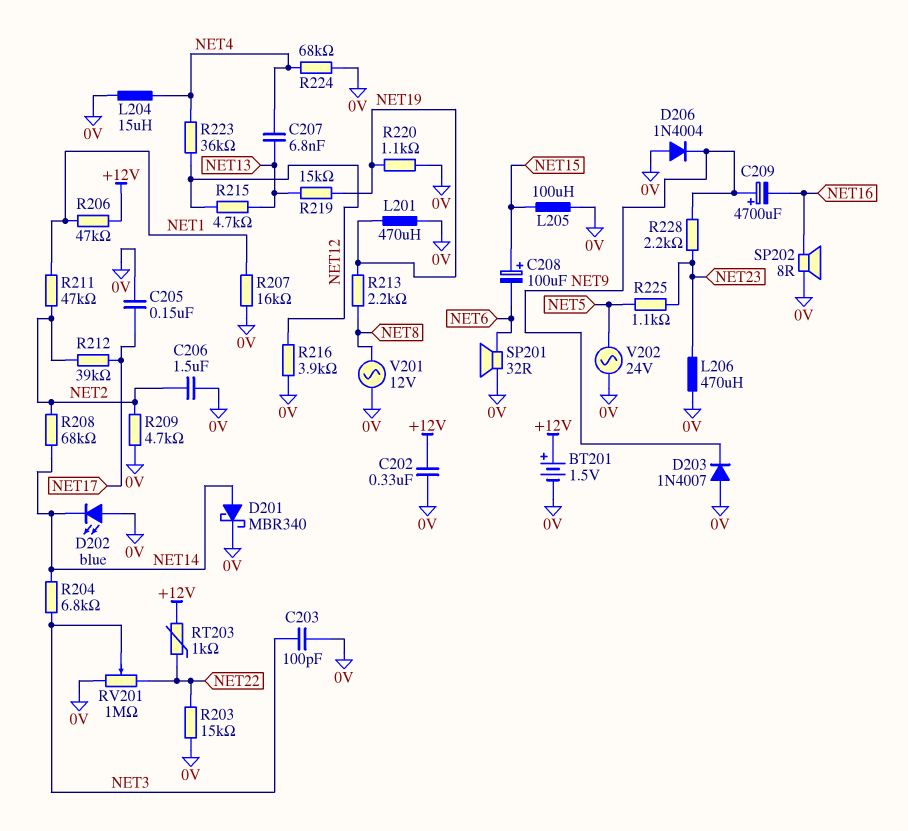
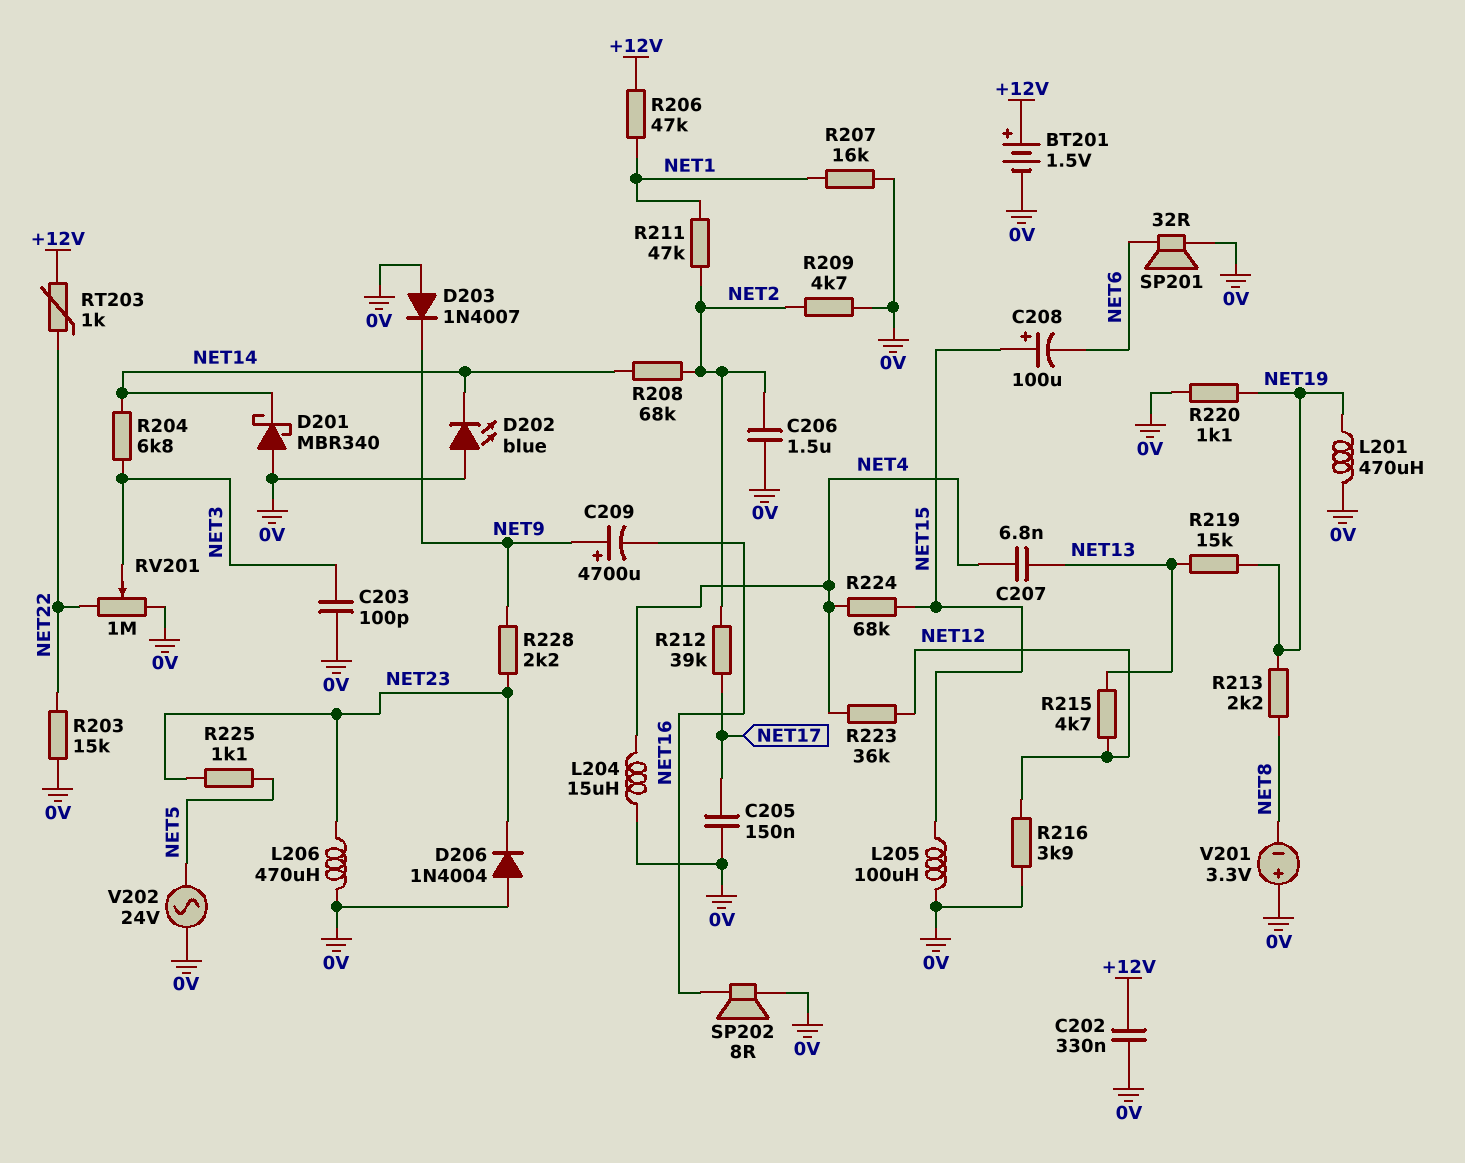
D201: schottky MBR340 (A NET14, K 0V) -> schottky MBR340 (A 0V, K NET14)
D206: diode 1N4004 (A 0V, K NET9) -> diode 1N4004 (A 0V, K NET23)
R224: 68k (0V, NET4) -> 68k (NET4, NET15)
V201: AC 12V (0V, NET8) -> 3.3V (plus 0V, minus NET8)

